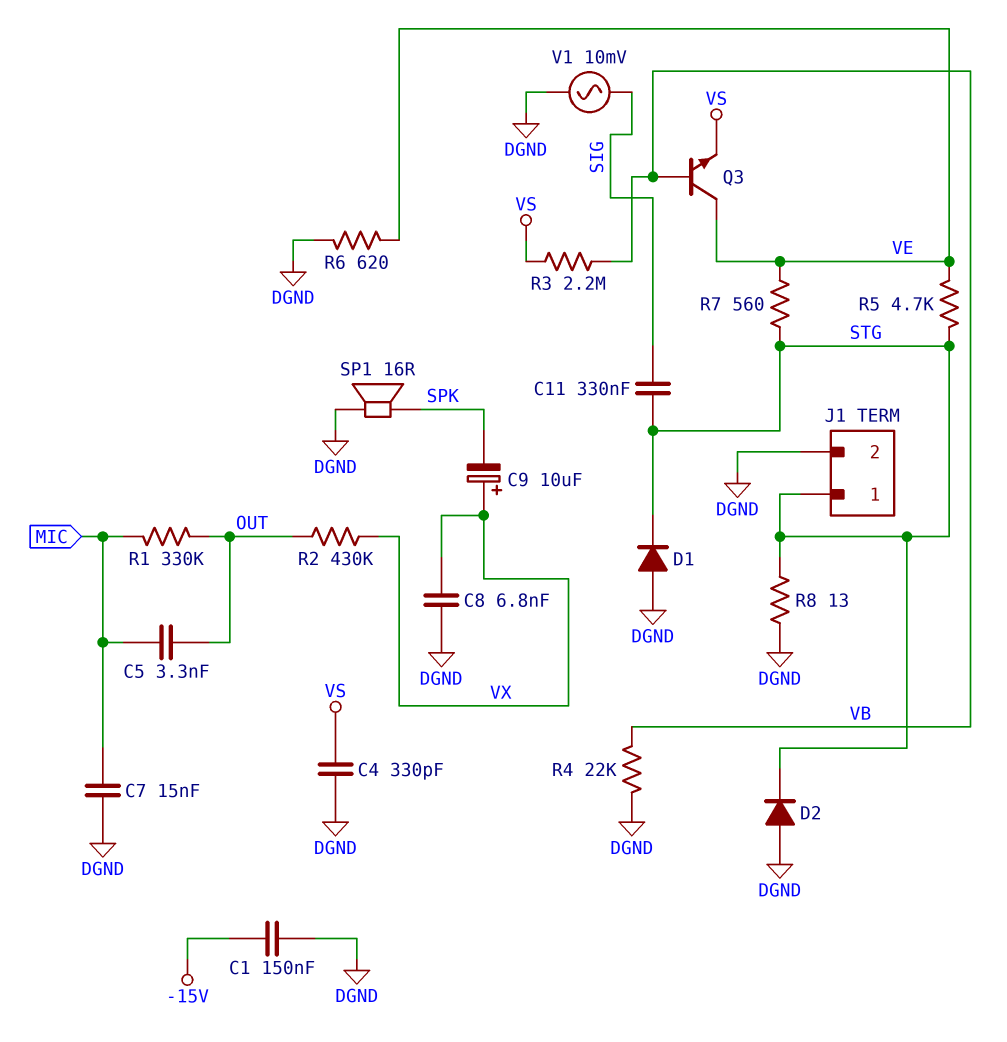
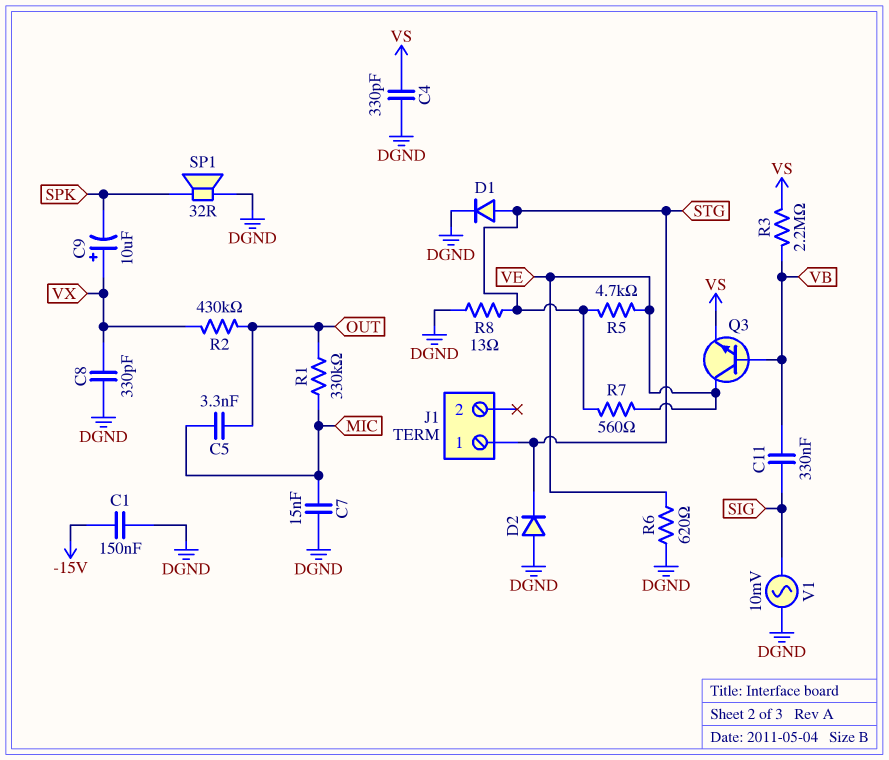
C8: 6.8nF (DGND, VX) -> 330pF (DGND, VX)
C11: 330nF (SIG, STG) -> 330nF (SIG, VB)
D1: diode (A DGND, K STG) -> diode (A STG, K DGND)
J1 pin 2: DGND -> none
R4: 22k (DGND, VB) -> none
SP1: speaker 16R (DGND, SPK) -> speaker 32R (DGND, SPK)

